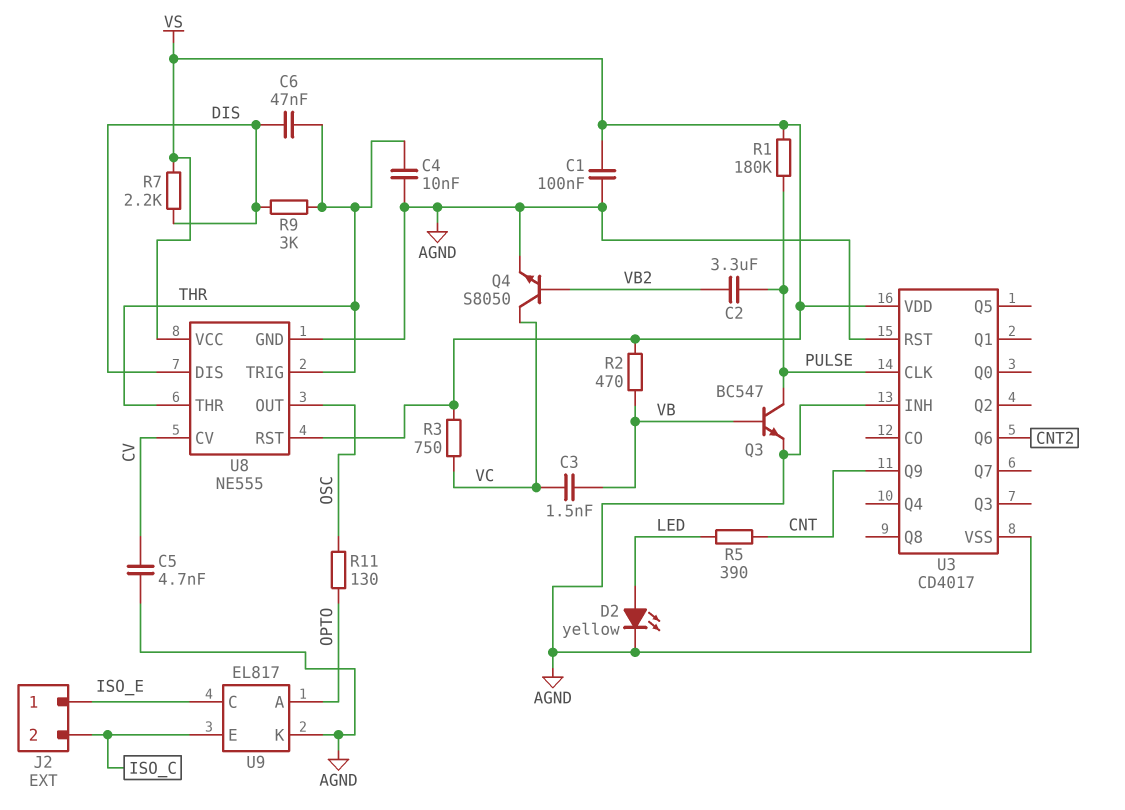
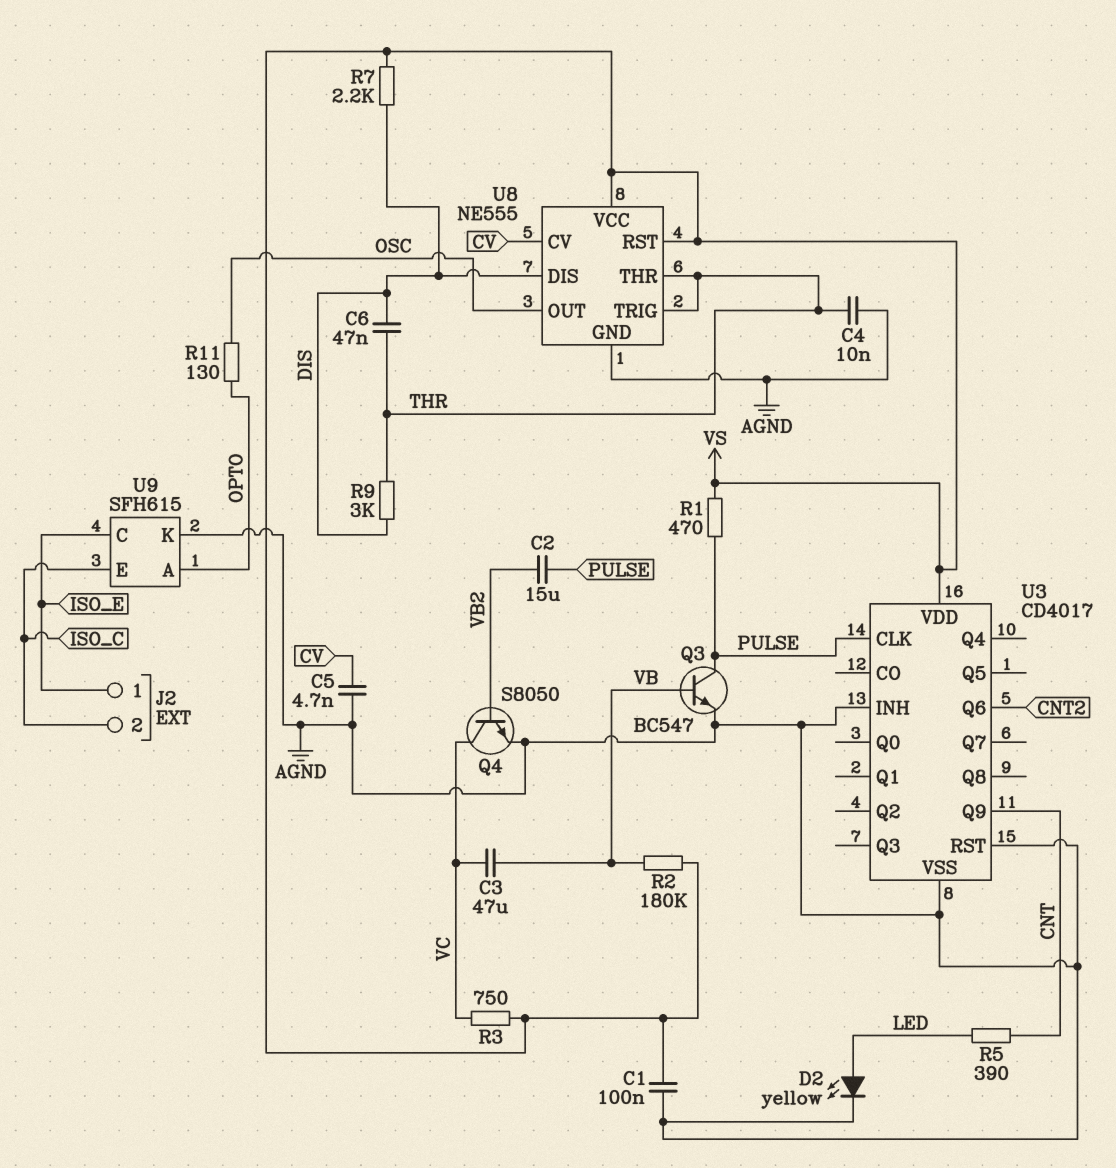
C2: 3.3uF (PULSE, VB2) -> 15uF (PULSE, VB2)
C3: 1.5nF (VB, VC) -> 47uF (VB, VC)
R1: 180k (PULSE, VS) -> 470 (PULSE, VS)
R2: 470 (VB, VS) -> 180k (VB, VS)
U9: EL817 -> SFH615

